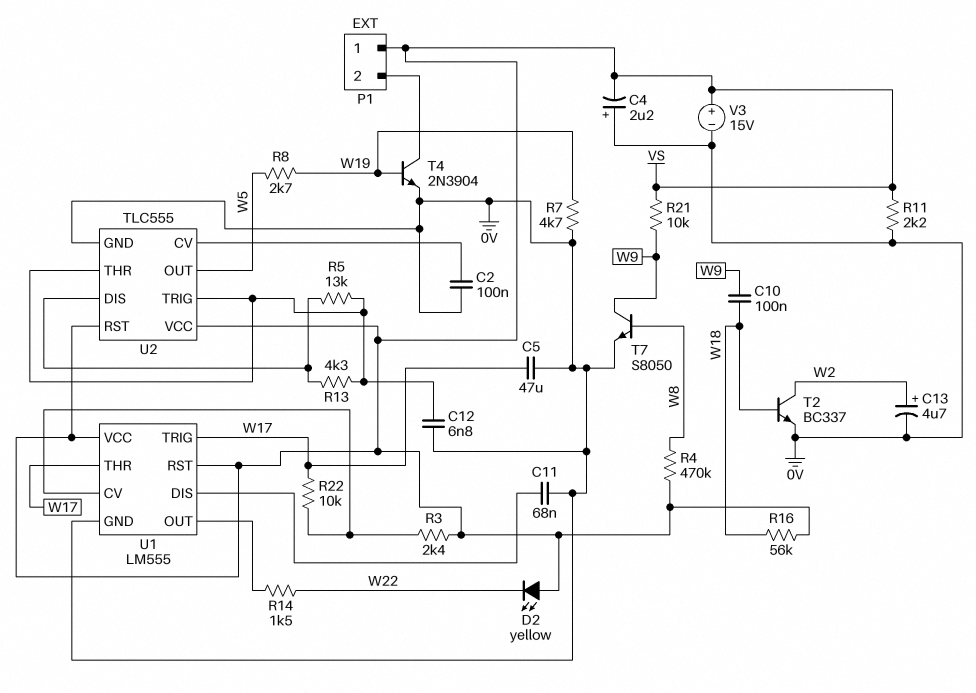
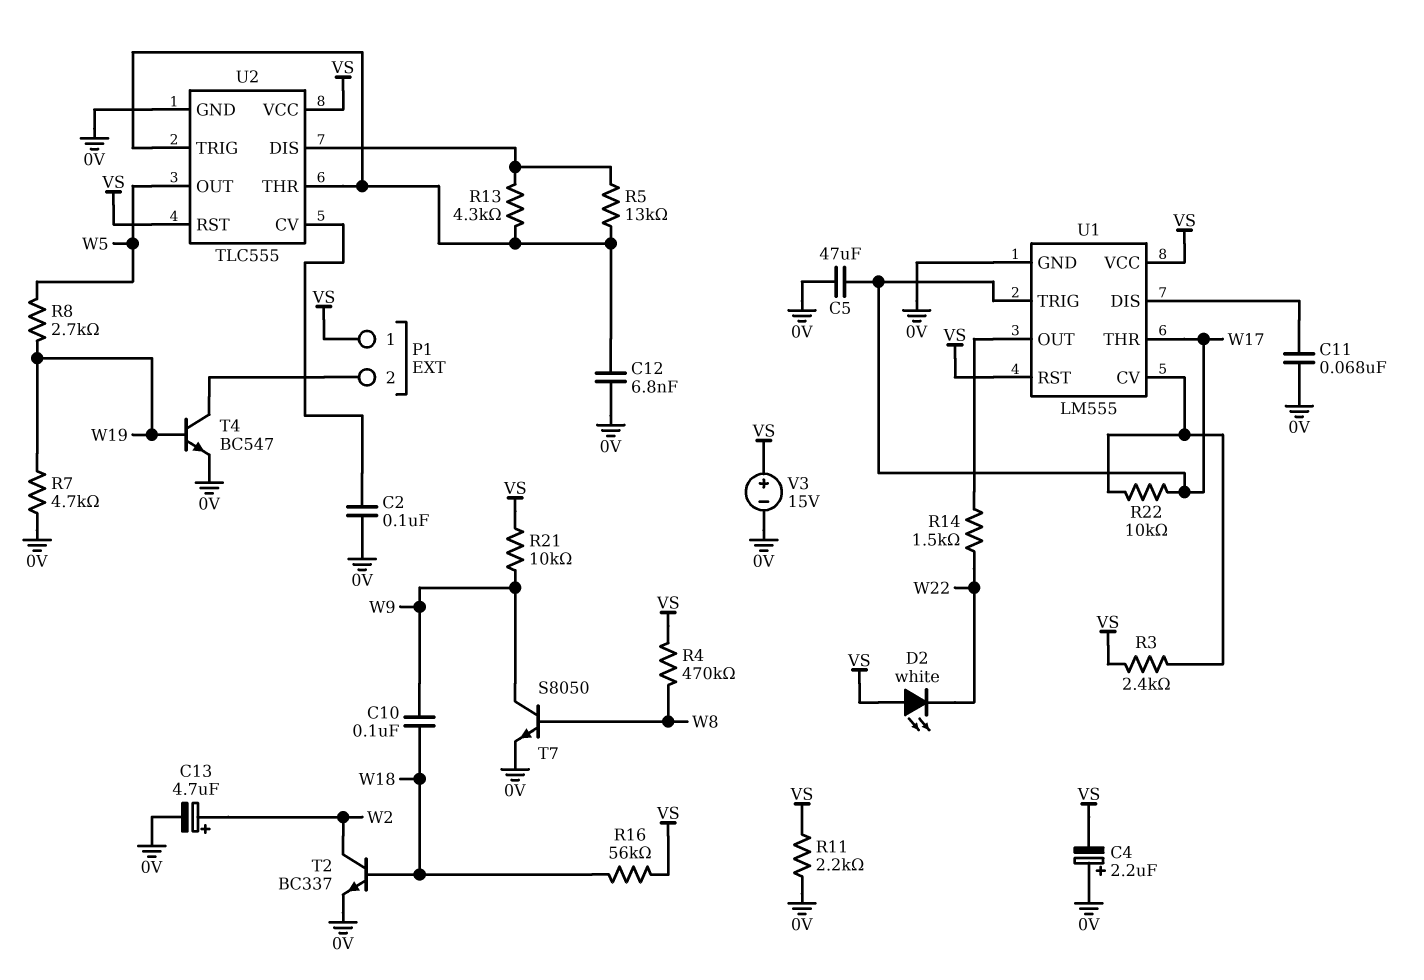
D2: LED yellow (A VS, K W22) -> LED white (A VS, K W22)
T4: NPN 2N3904 (B W19, C P1/2, E 0V) -> NPN BC547 (B W19, C P1/2, E 0V)

